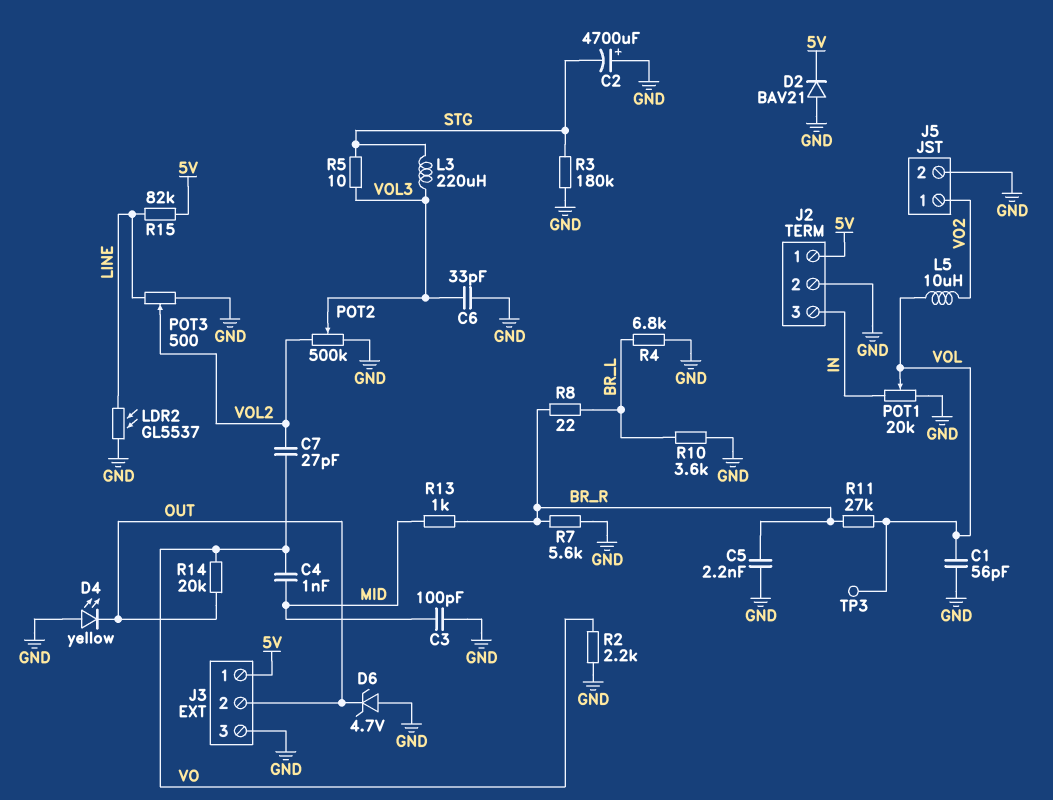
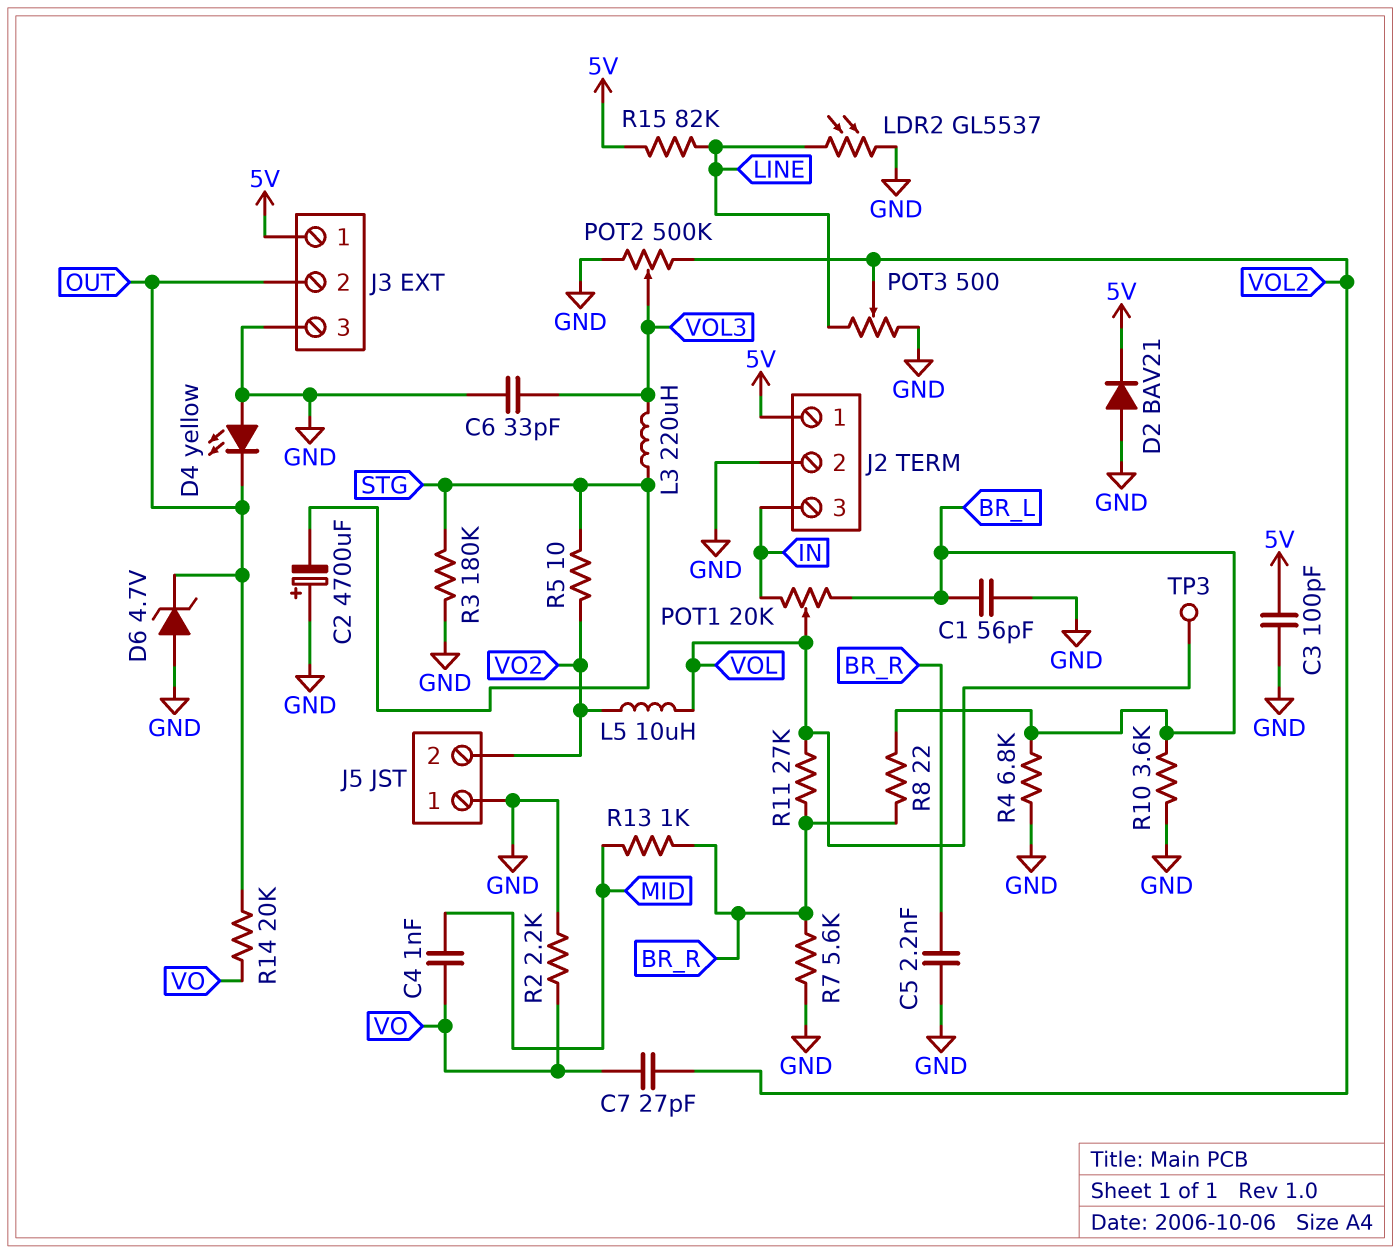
C1: 56pF (GND, VOL) -> 56pF (BR_L, GND)
C3: 100pF (GND, MID) -> 100pF (5V, GND)
J5 pin 1: VO2 -> GND
J5 pin 2: GND -> VO2
POT1: 20k (GND, IN, wiper VOL) -> 20k (BR_L, IN, wiper VOL)
R5: 10 (STG, VOL3) -> 10 (STG, VO2)

